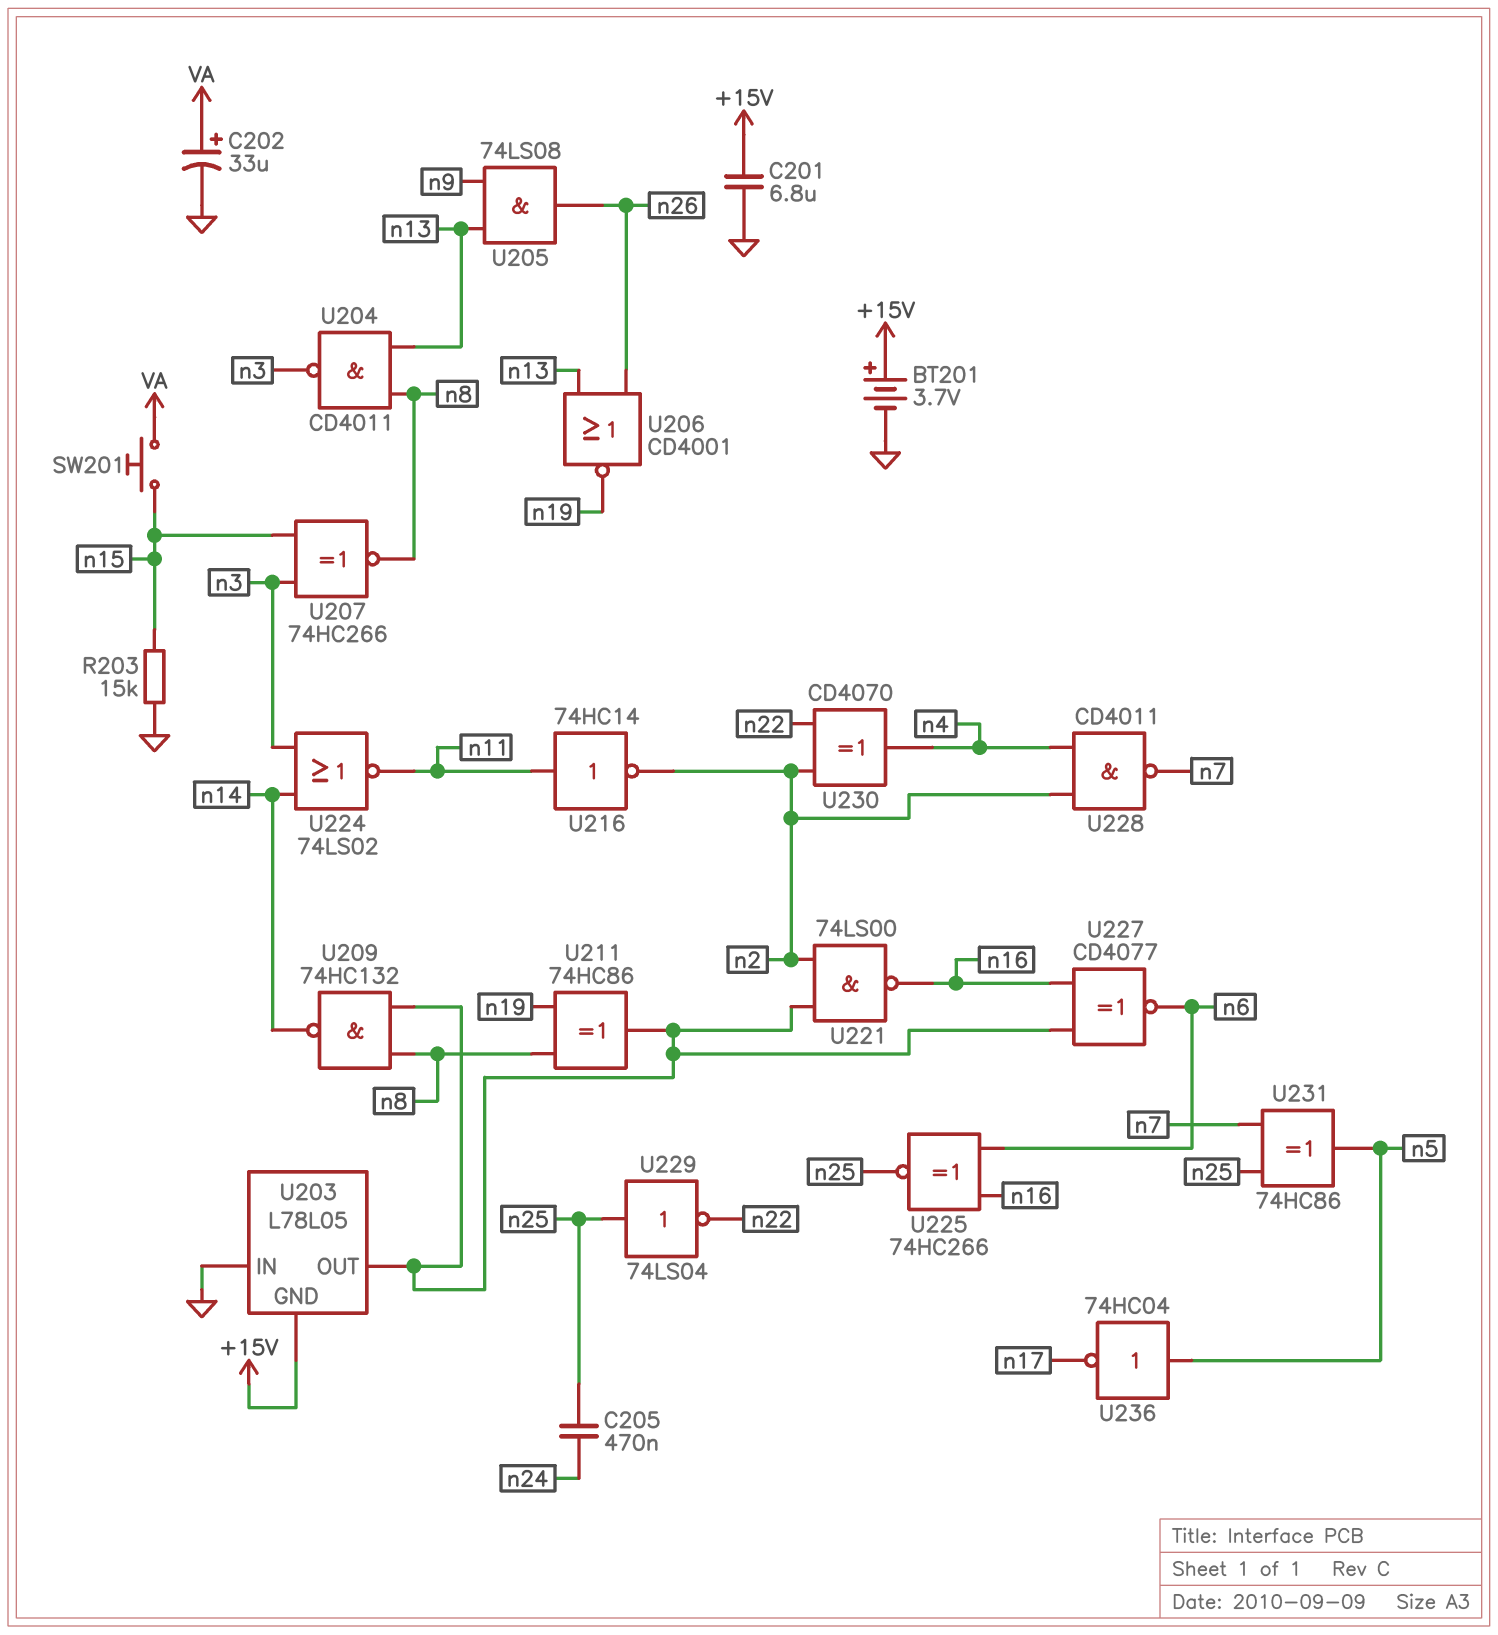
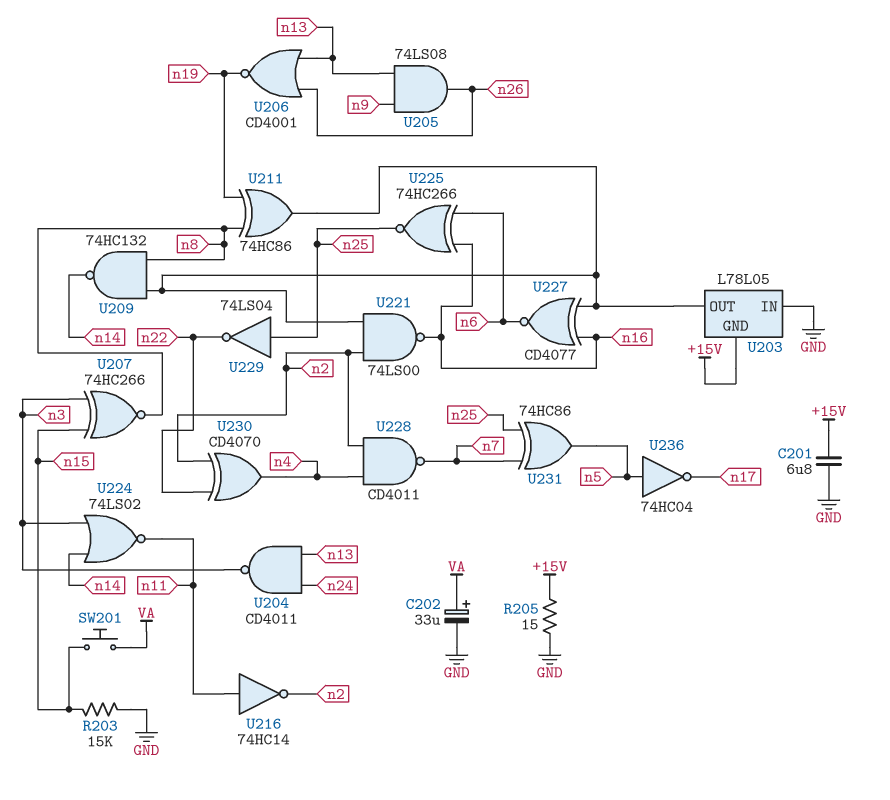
BT201: 3.7V (plus +15V, minus GND) -> none
C205: 470nF (n24, n25) -> none
R205: none -> 15 (+15V, GND)
U204: NAND CD4011 (in n8, in n13, out n3) -> NAND CD4011 (in n13, in n24, out n3)

